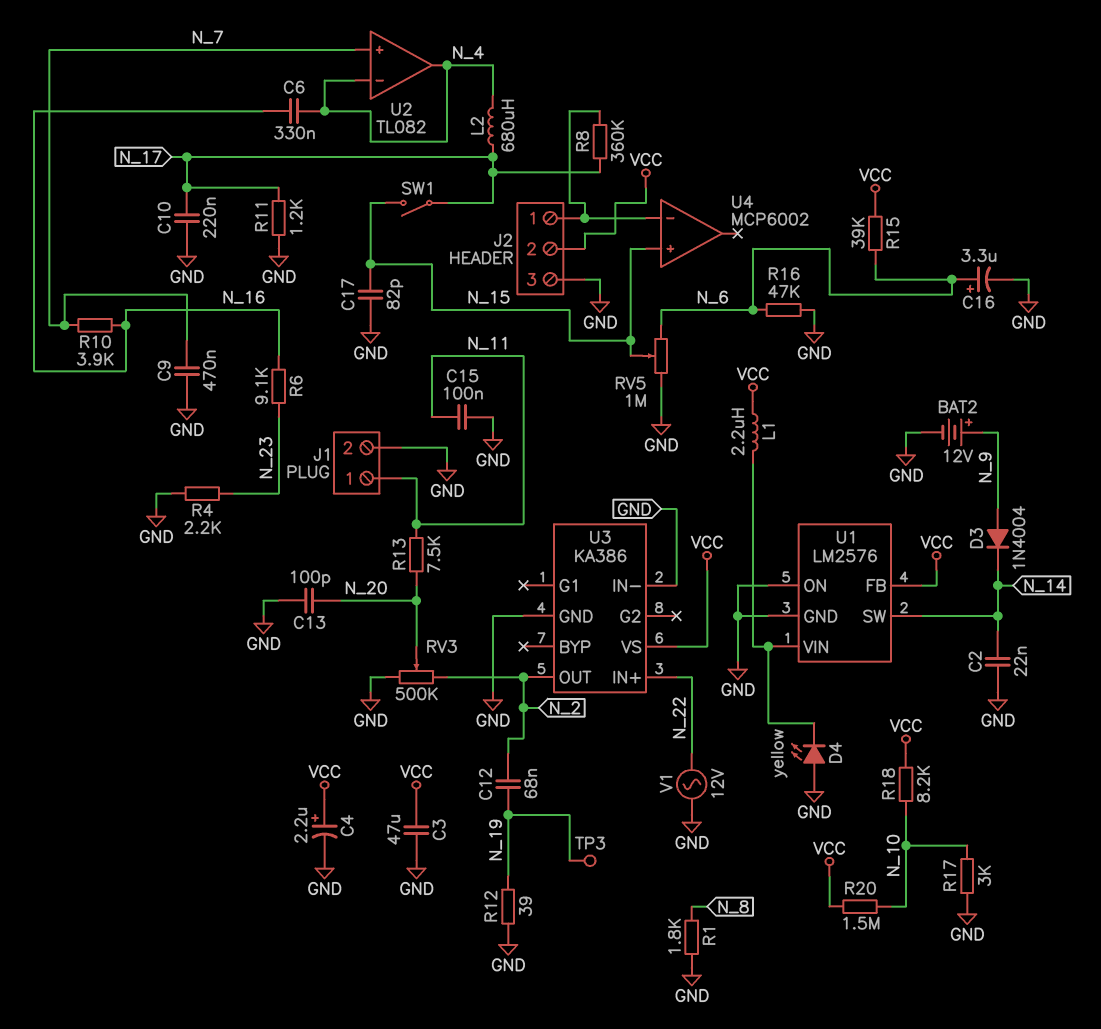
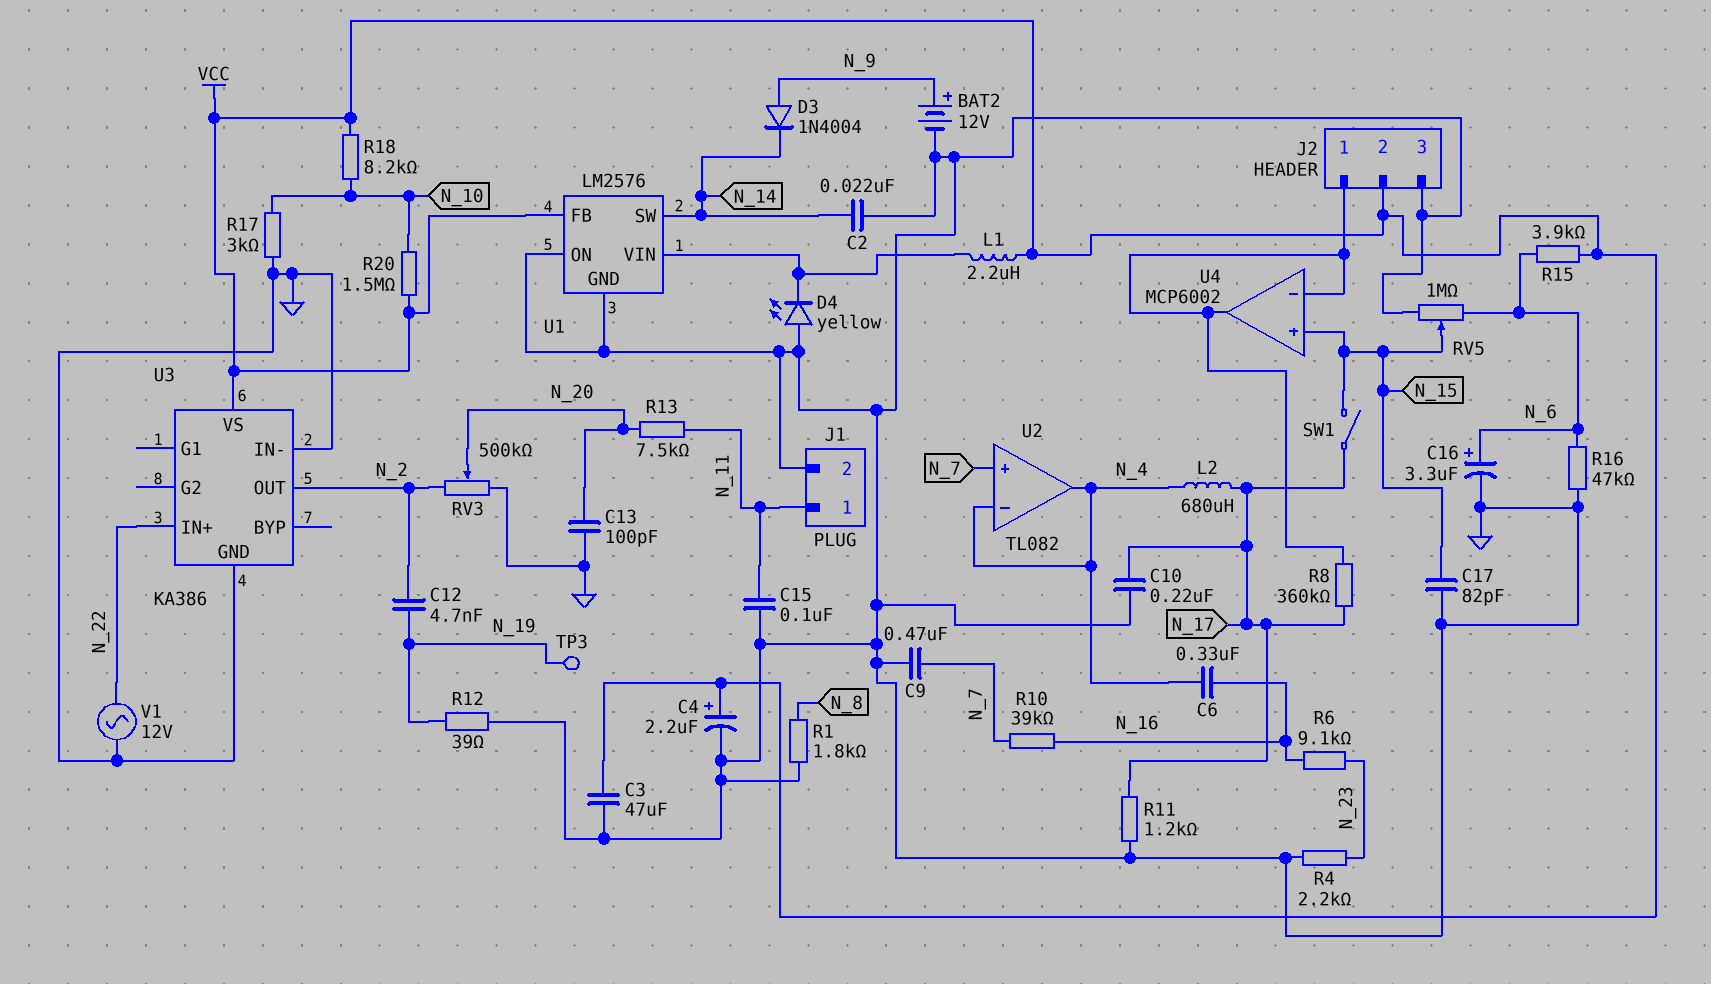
C12: 68nF (N_2, N_19) -> 4.7nF (N_2, N_19)
R10: 3.9k (N_7, N_16) -> 39k (N_7, N_16)
R15: 39k (N_6, VCC) -> 3.9k (N_6, VCC)
U4 pin out: none -> J2/1

